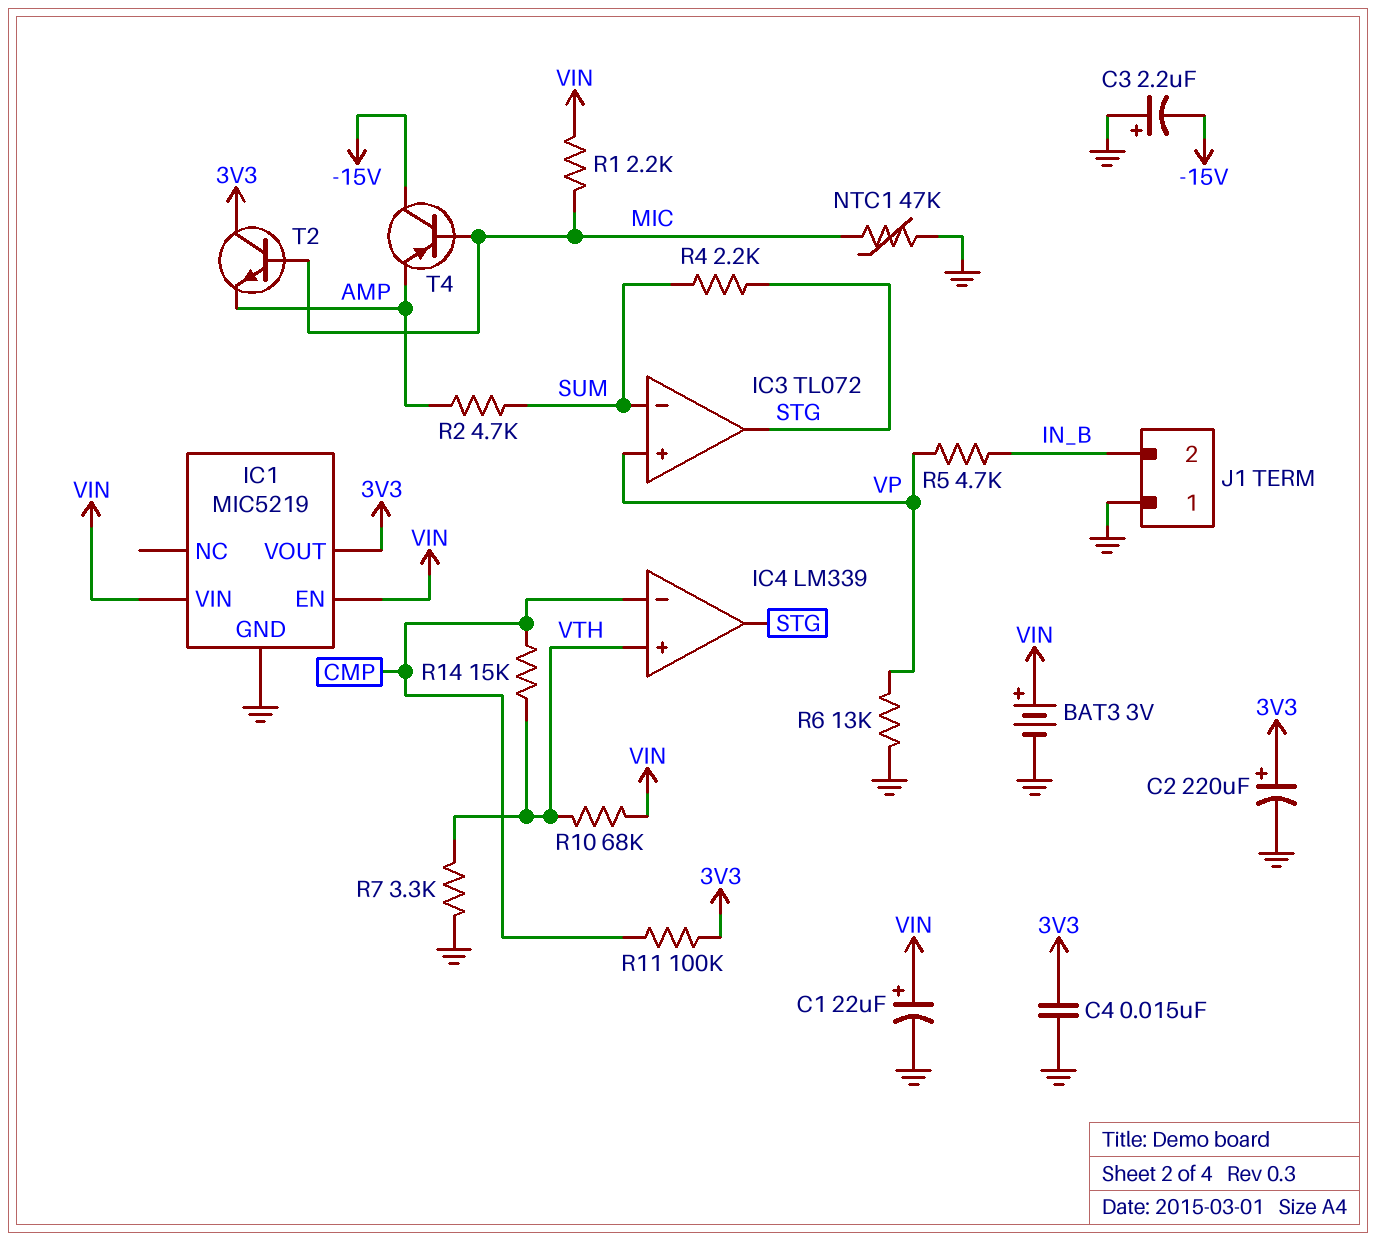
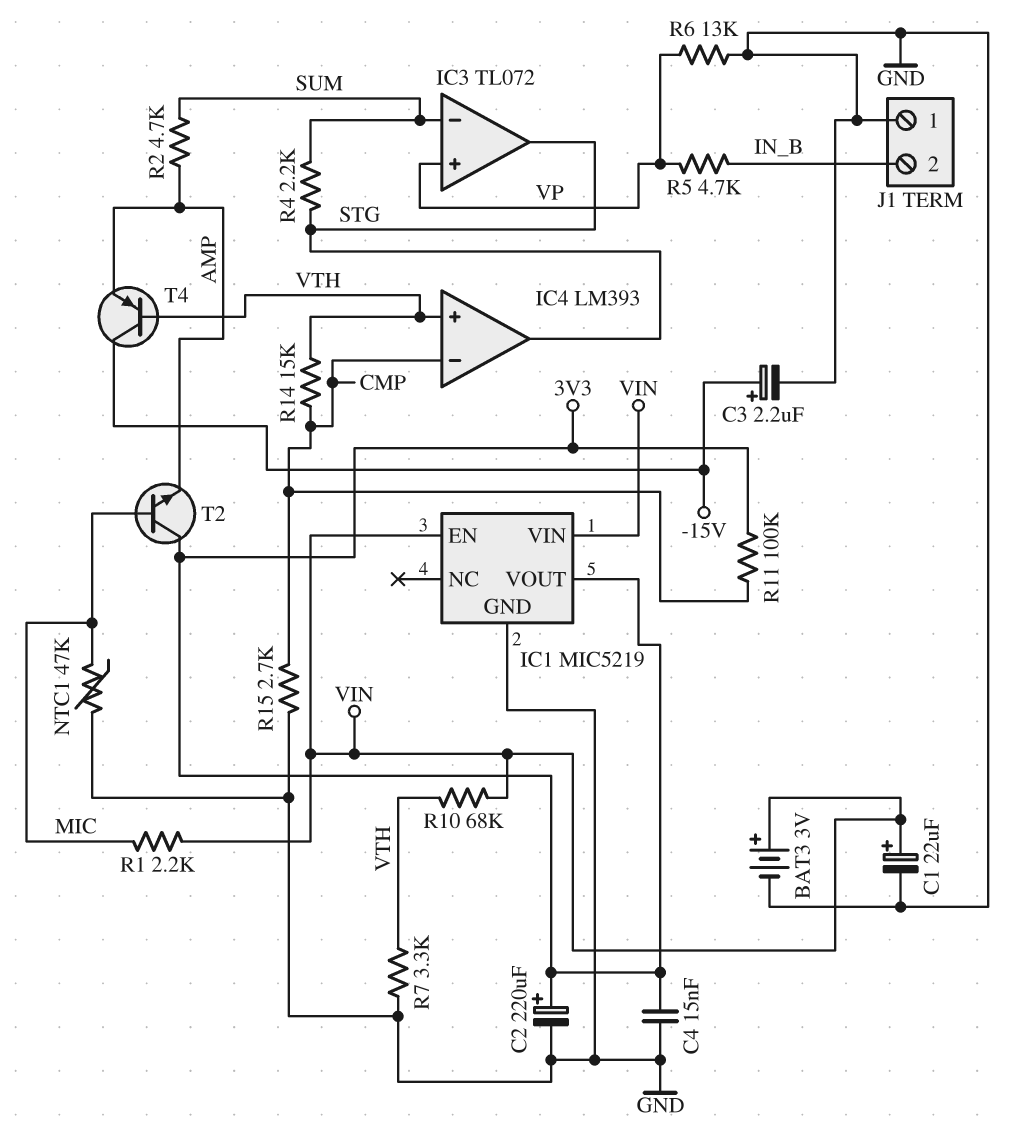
C3: 2.2uF (plus GND, minus -15V) -> 2.2uF (plus -15V, minus GND)
IC4: LM339 -> LM393
R15: none -> 2.7k (CMP, GND)
T4: PNP (B MIC, C -15V, E AMP) -> PNP (B VTH, C -15V, E AMP)

